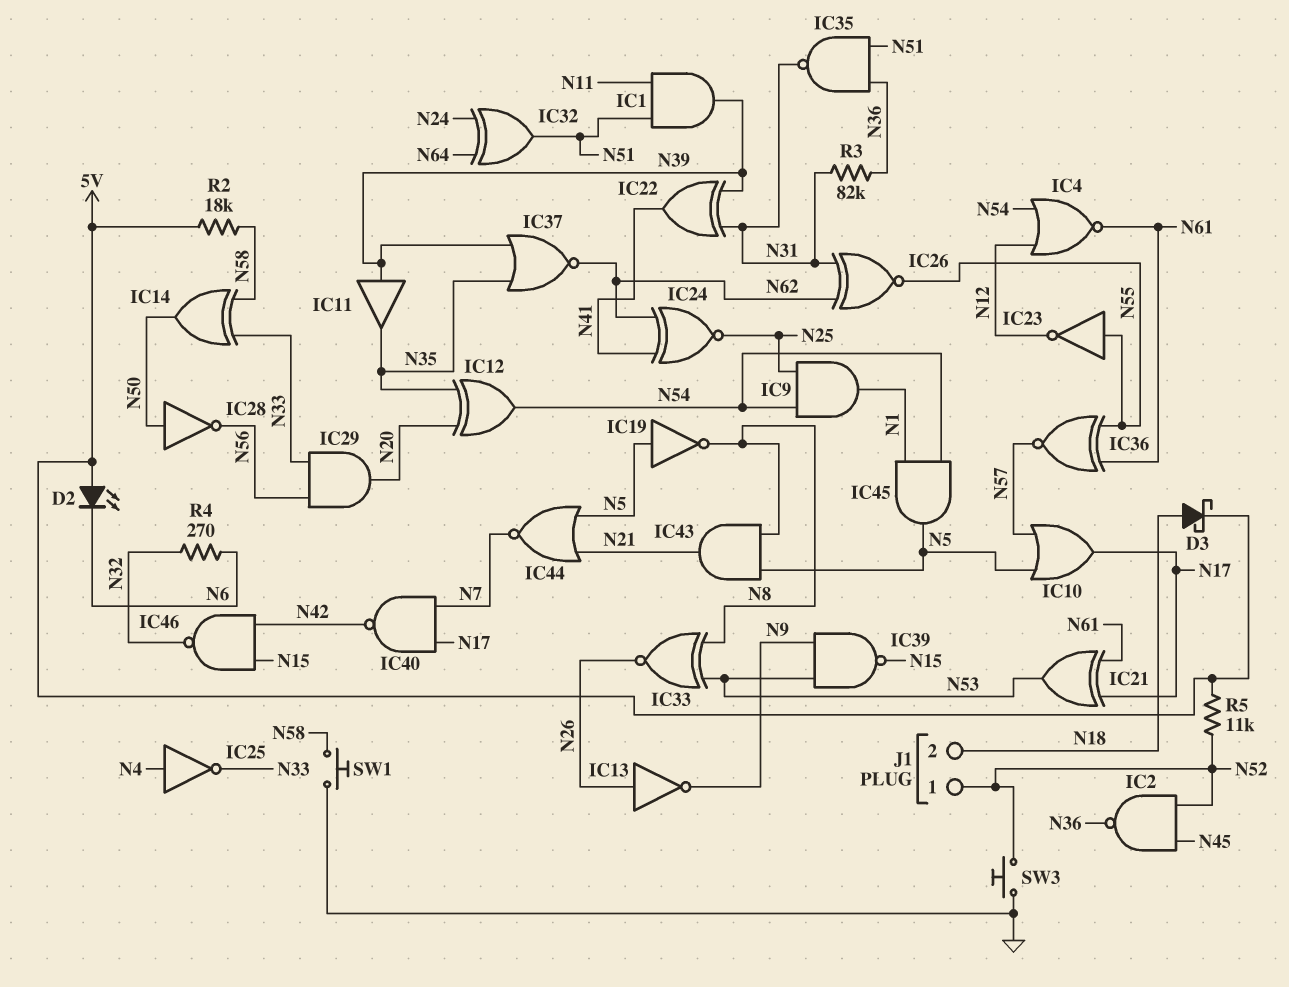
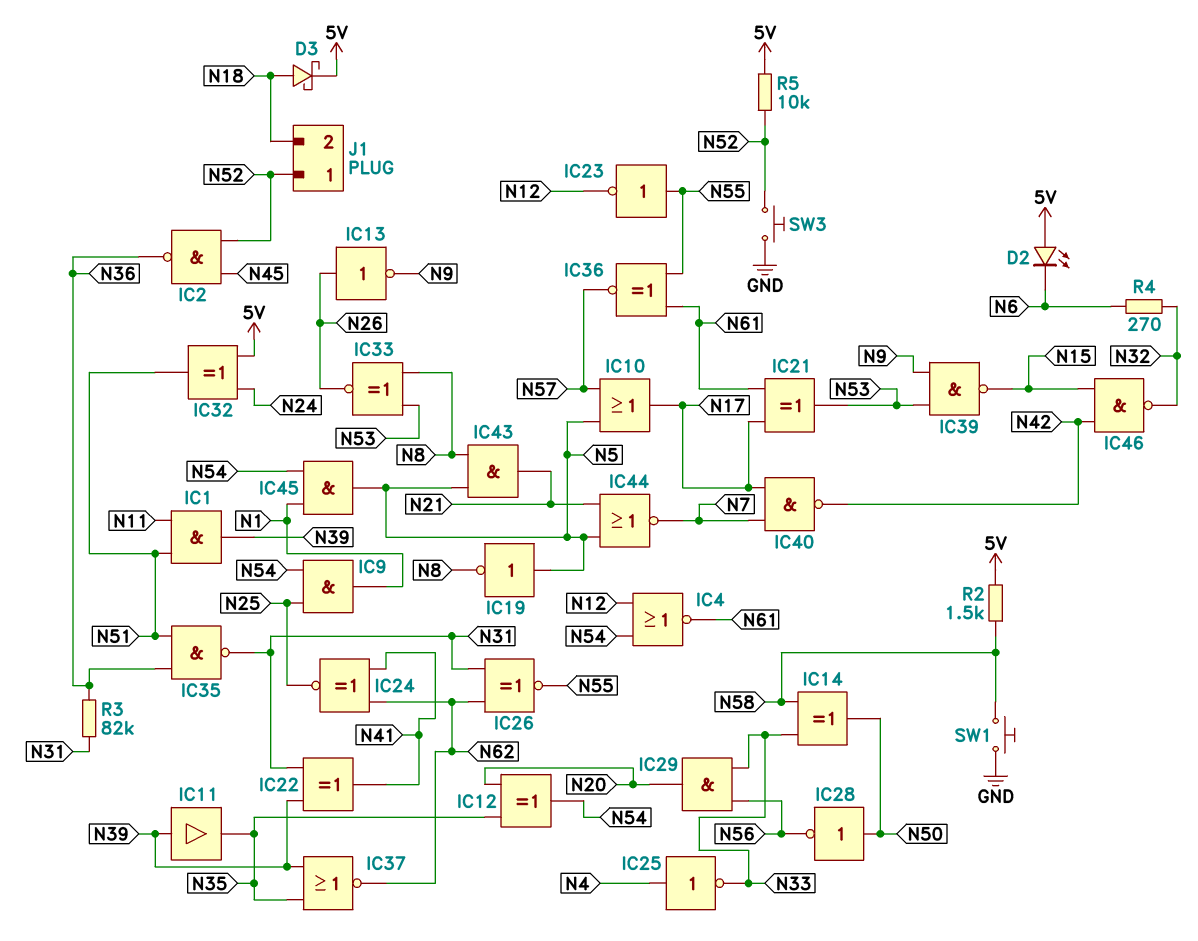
IC32: XOR (in N24, in N64, out N51) -> XOR (in 5V, in N24, out N51)
R2: 18k (5V, N58) -> 1.5k (5V, N58)
R5: 11k (5V, N52) -> 10k (5V, N52)

